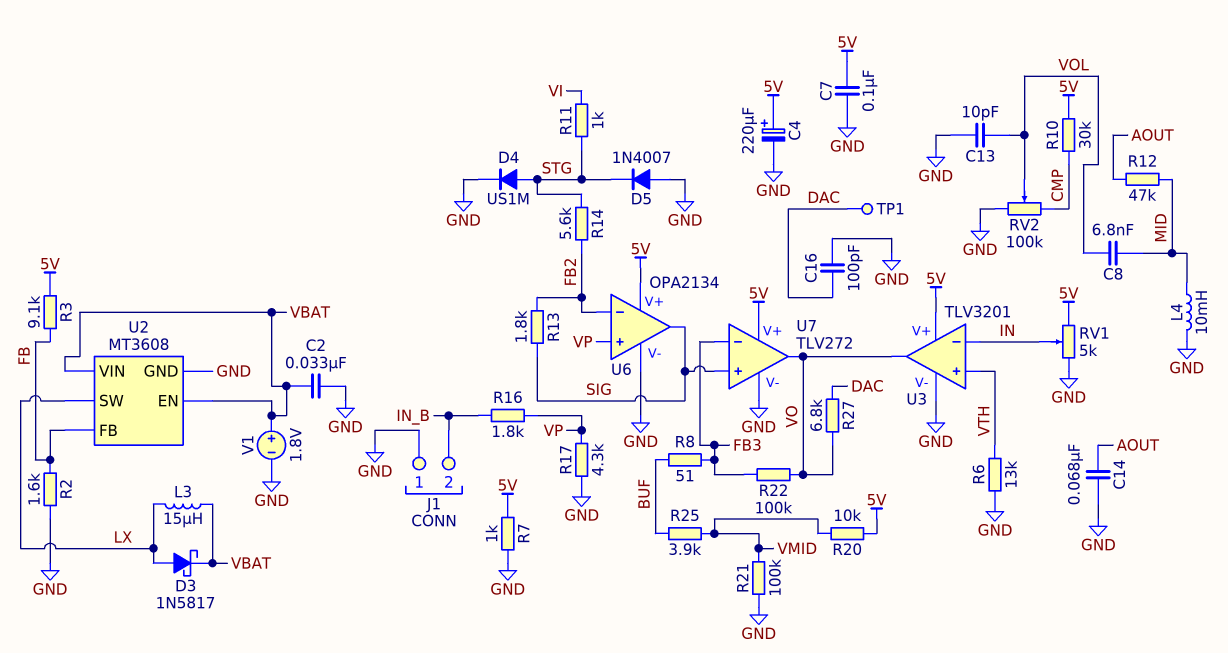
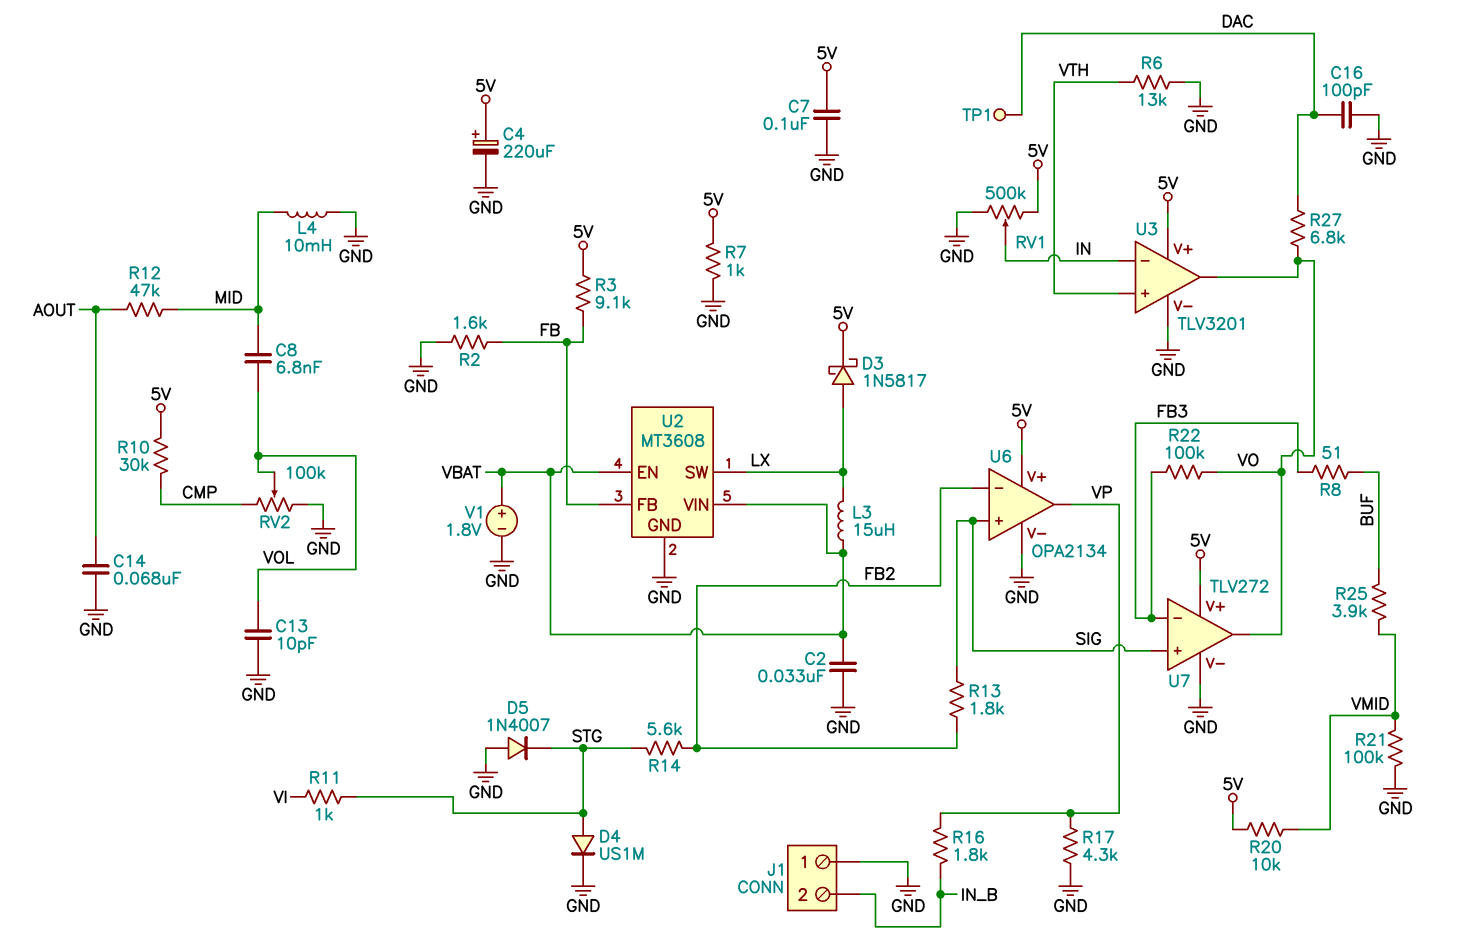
D3: schottky 1N5817 (A LX, K VBAT) -> schottky 1N5817 (A LX, K 5V)
RV1: 5k (5V, GND, wiper IN) -> 500k (5V, GND, wiper IN)
U6 pin in+: VP -> SIG
U6 pin out: SIG -> VP

